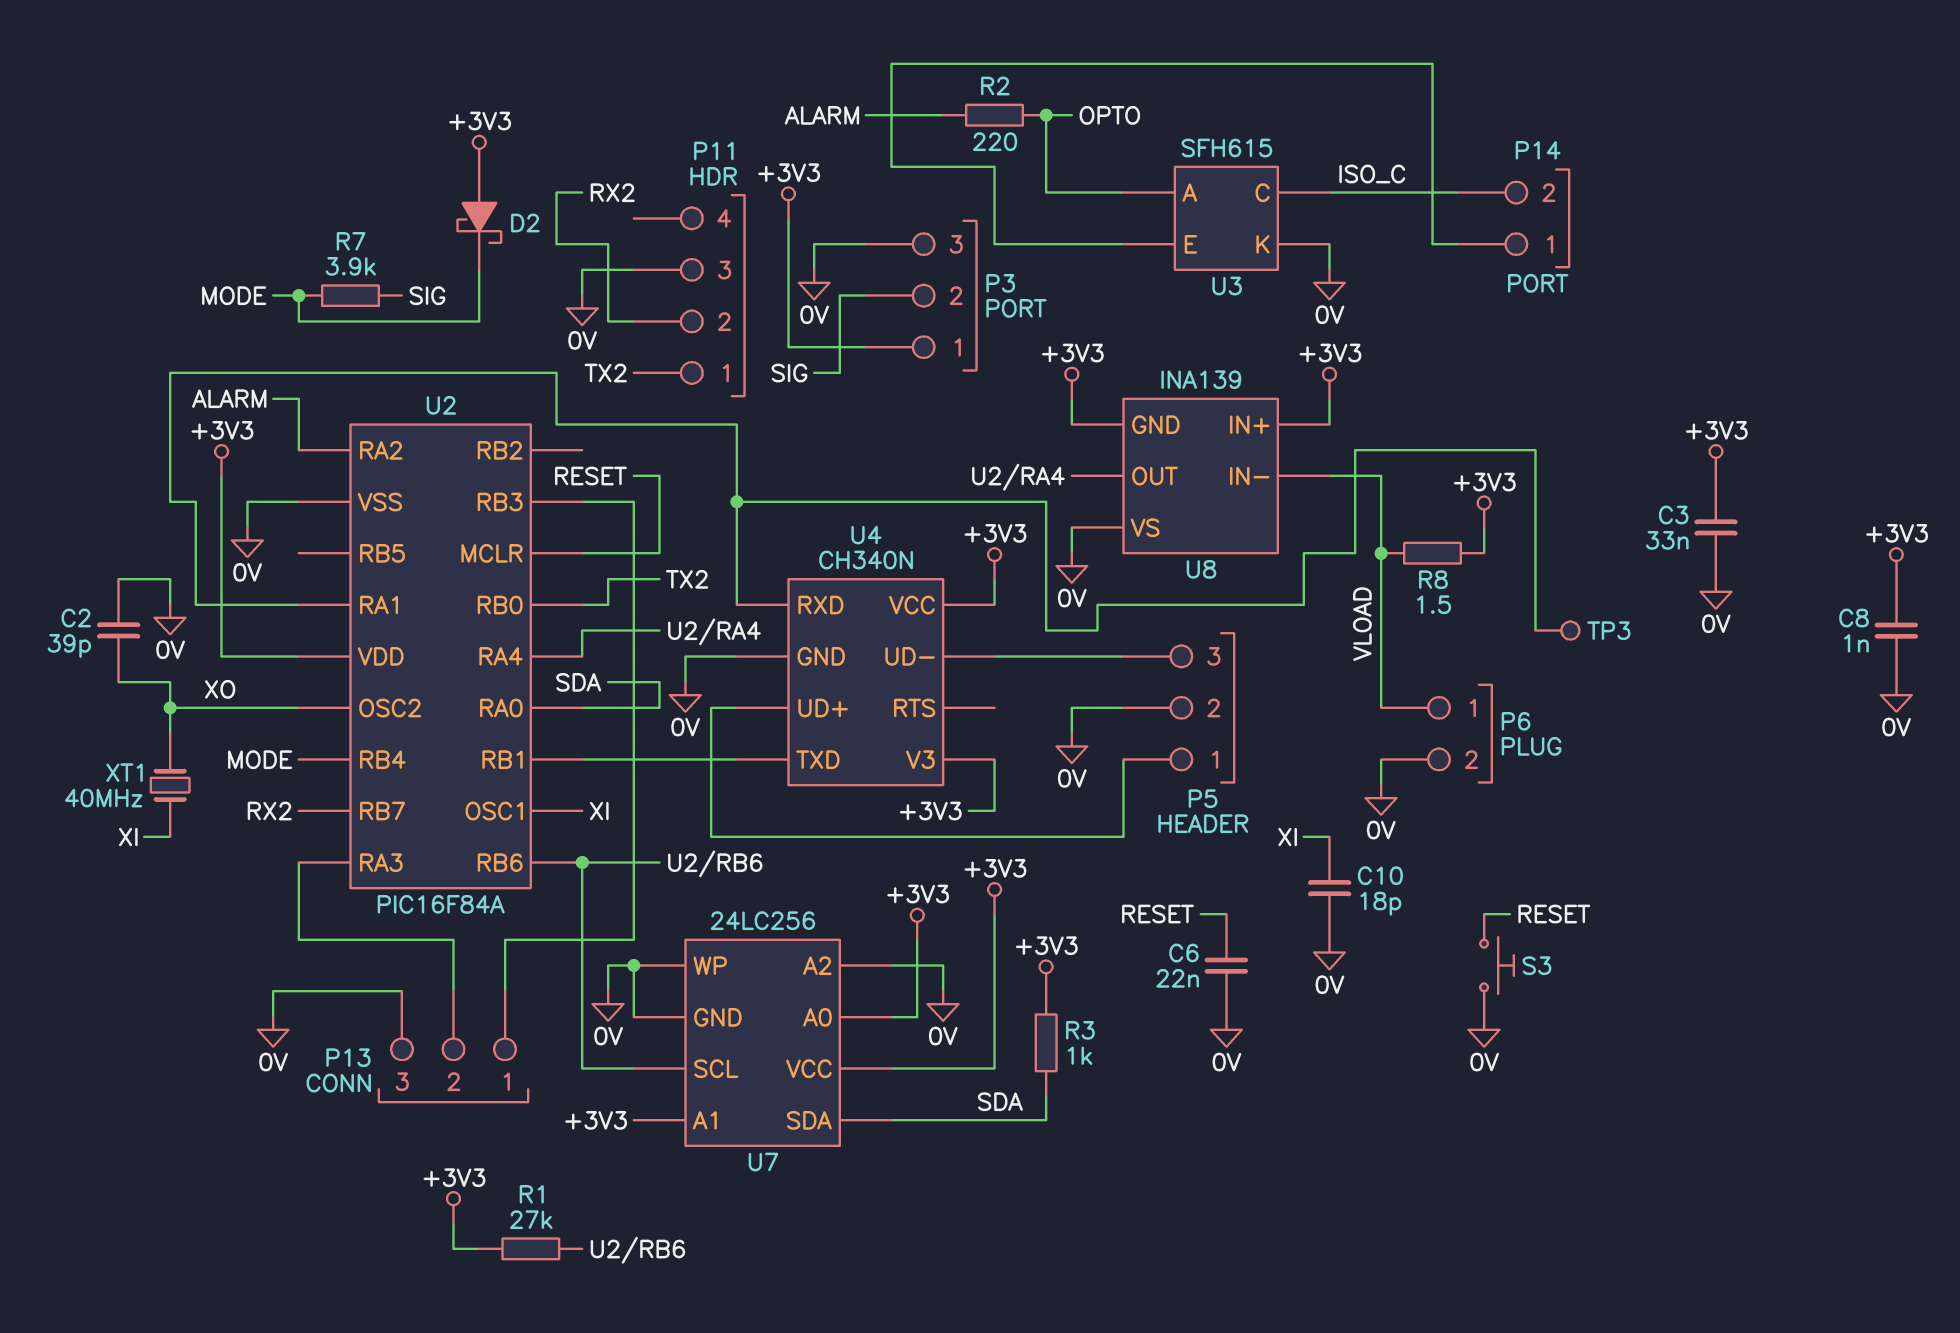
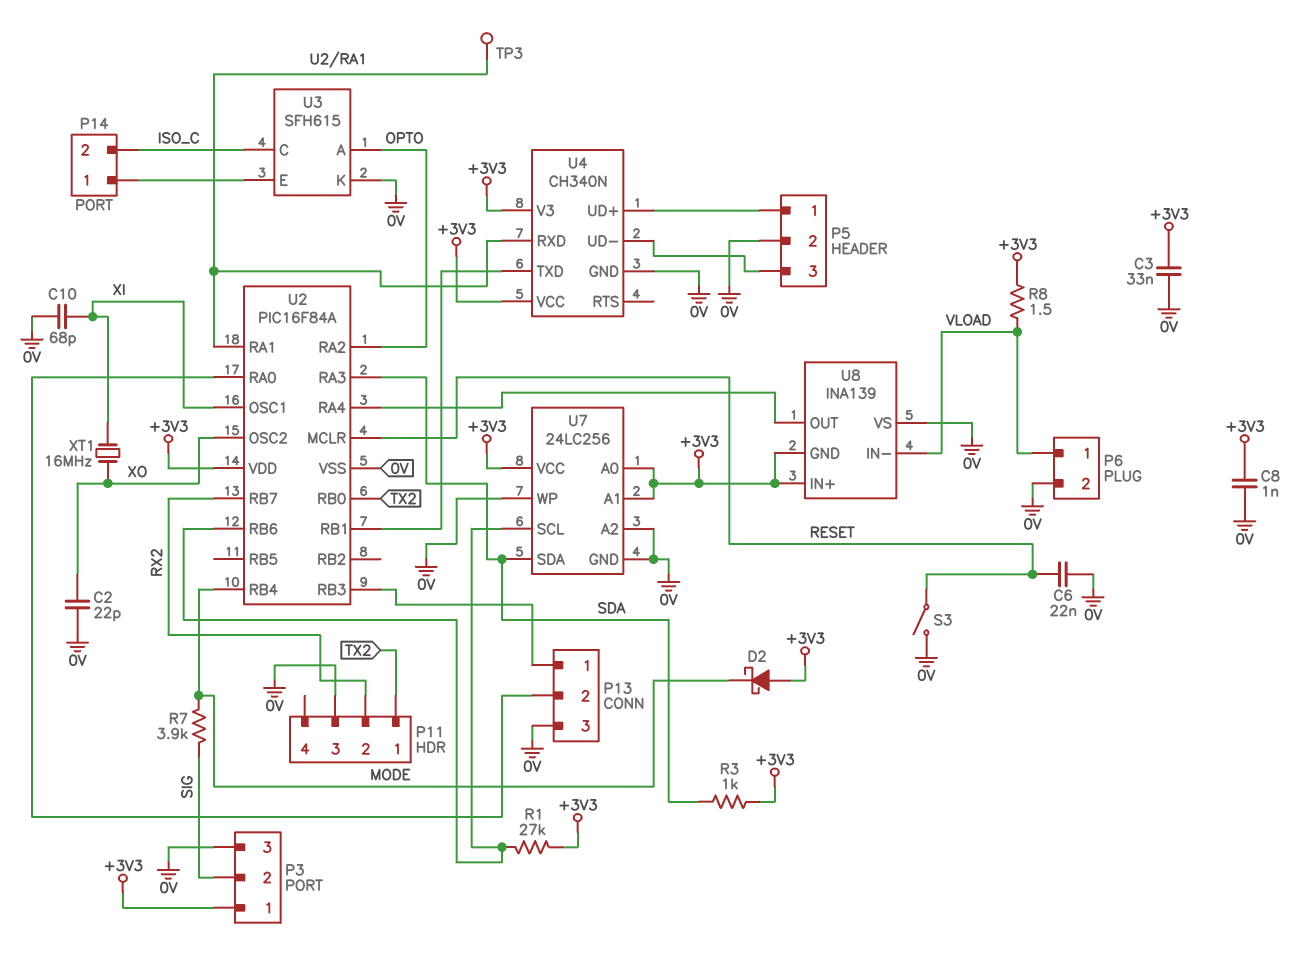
C2: 39pF (0V, XO) -> 22pF (0V, XO)
C10: 18pF (0V, XI) -> 68pF (0V, XI)
R2: 220 (ALARM, OPTO) -> none
S3: button (0V, RESET) -> switch (0V, RESET)
U2 pin RA0: SDA -> P13/2
U2 pin RA2: ALARM -> OPTO
U2 pin RA3: P13/2 -> SDA
XT1: 40MHz (XI, XO) -> 16MHz (XI, XO)

